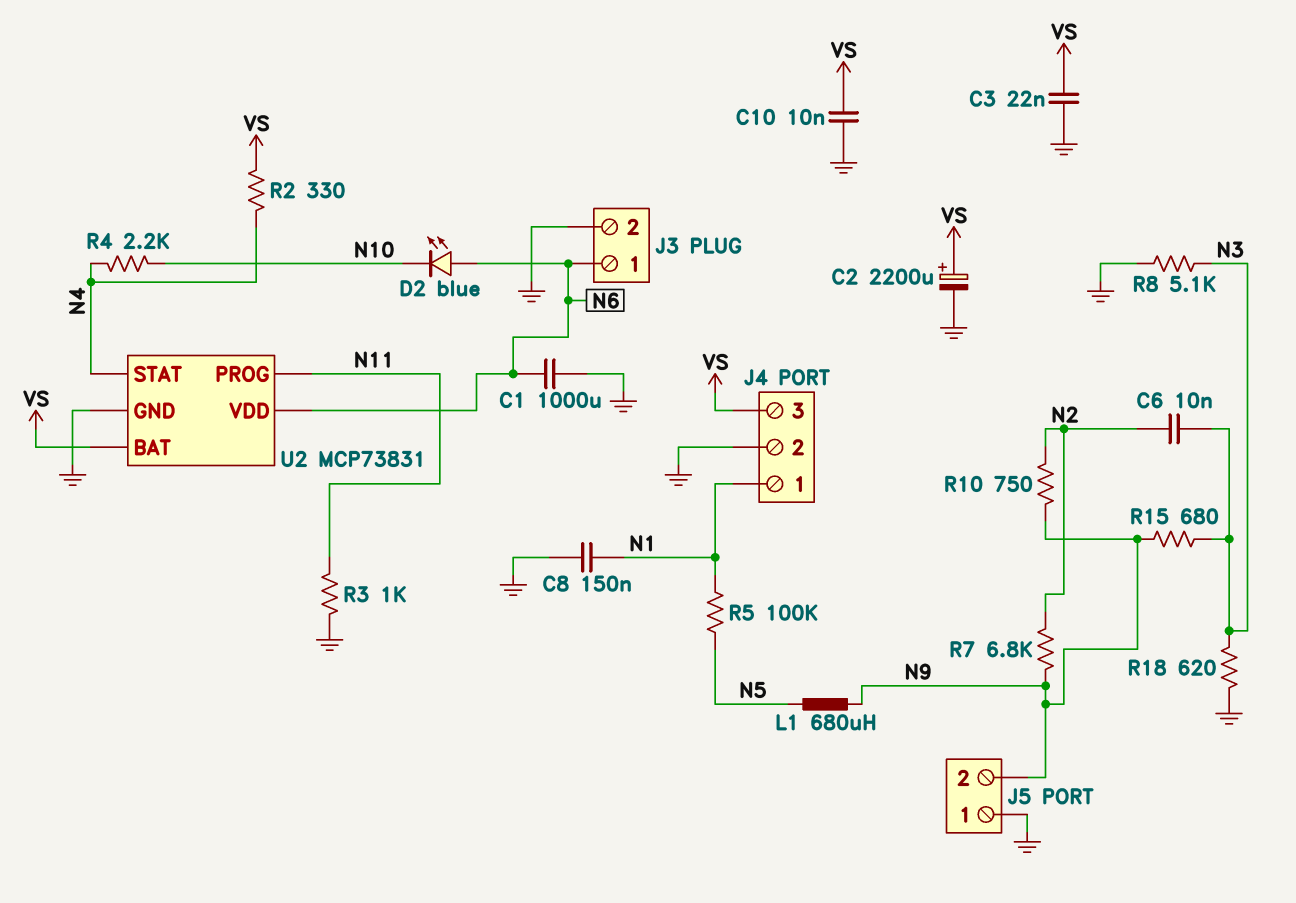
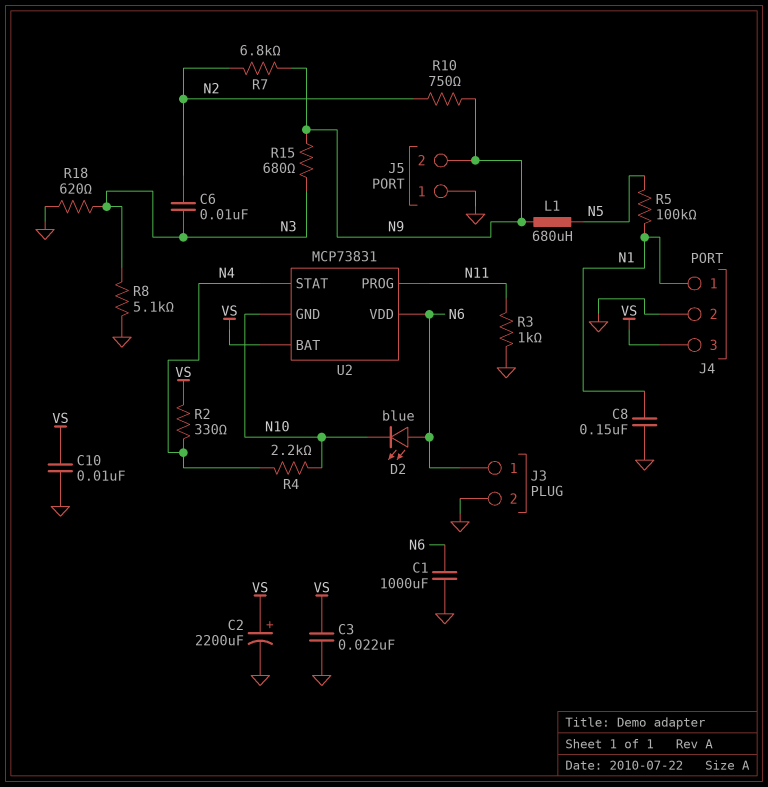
U2 pin GND: GND -> N10

